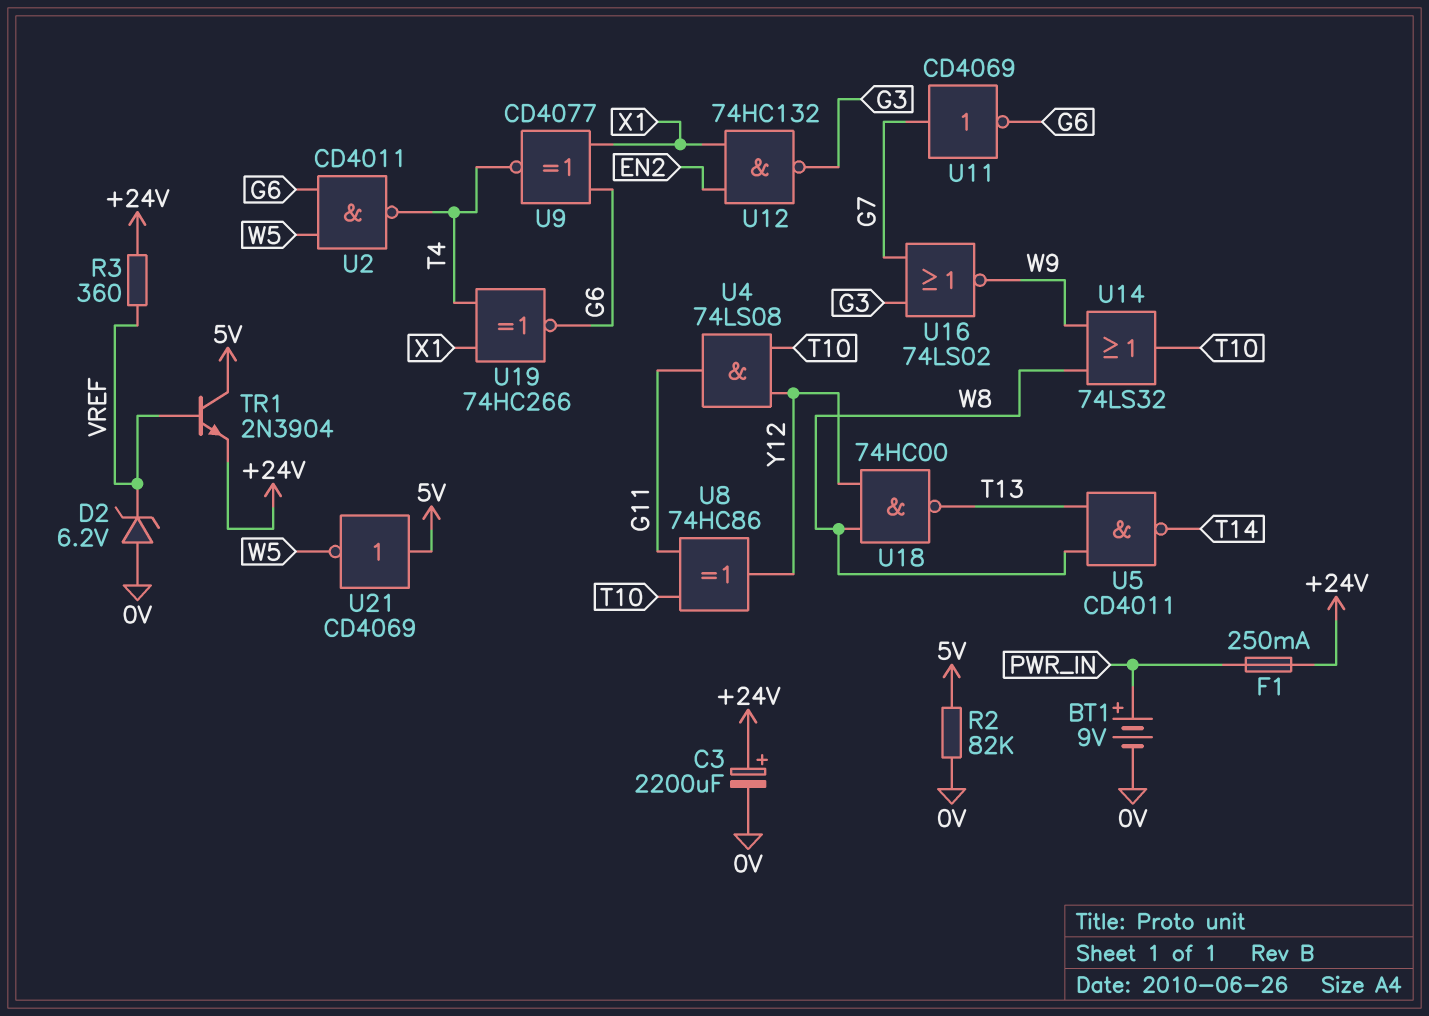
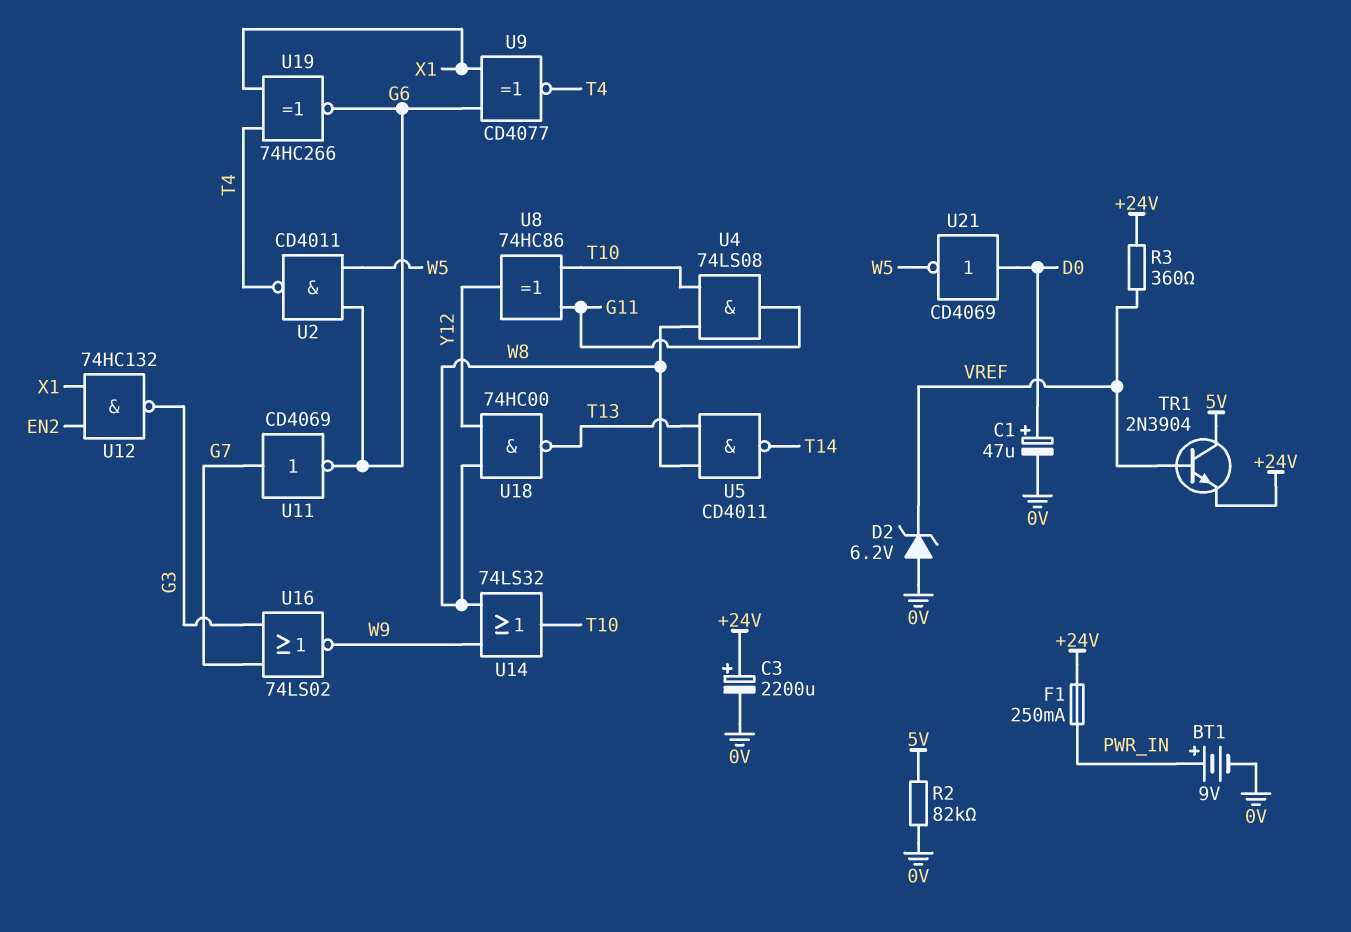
C1: none -> 47uF (plus D0, minus 0V)
U4: AND 74LS08 (in T10, in Y12, out G11) -> AND 74LS08 (in T10, in W8, out G11)
U21: NOT CD4069 (in 5V, out W5) -> NOT CD4069 (in D0, out W5)

